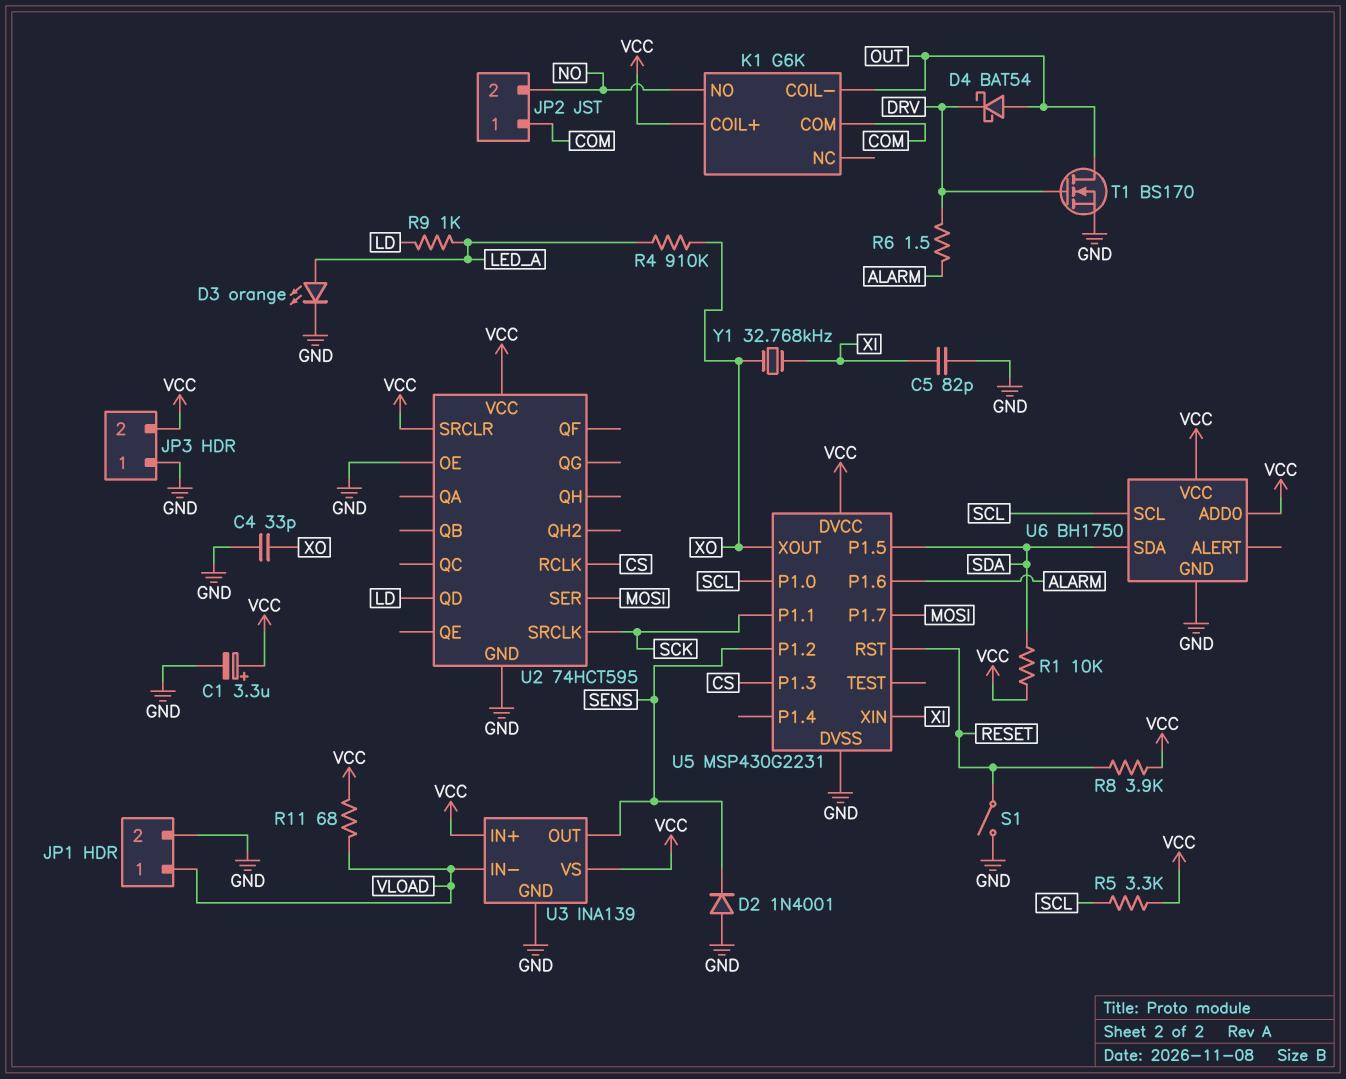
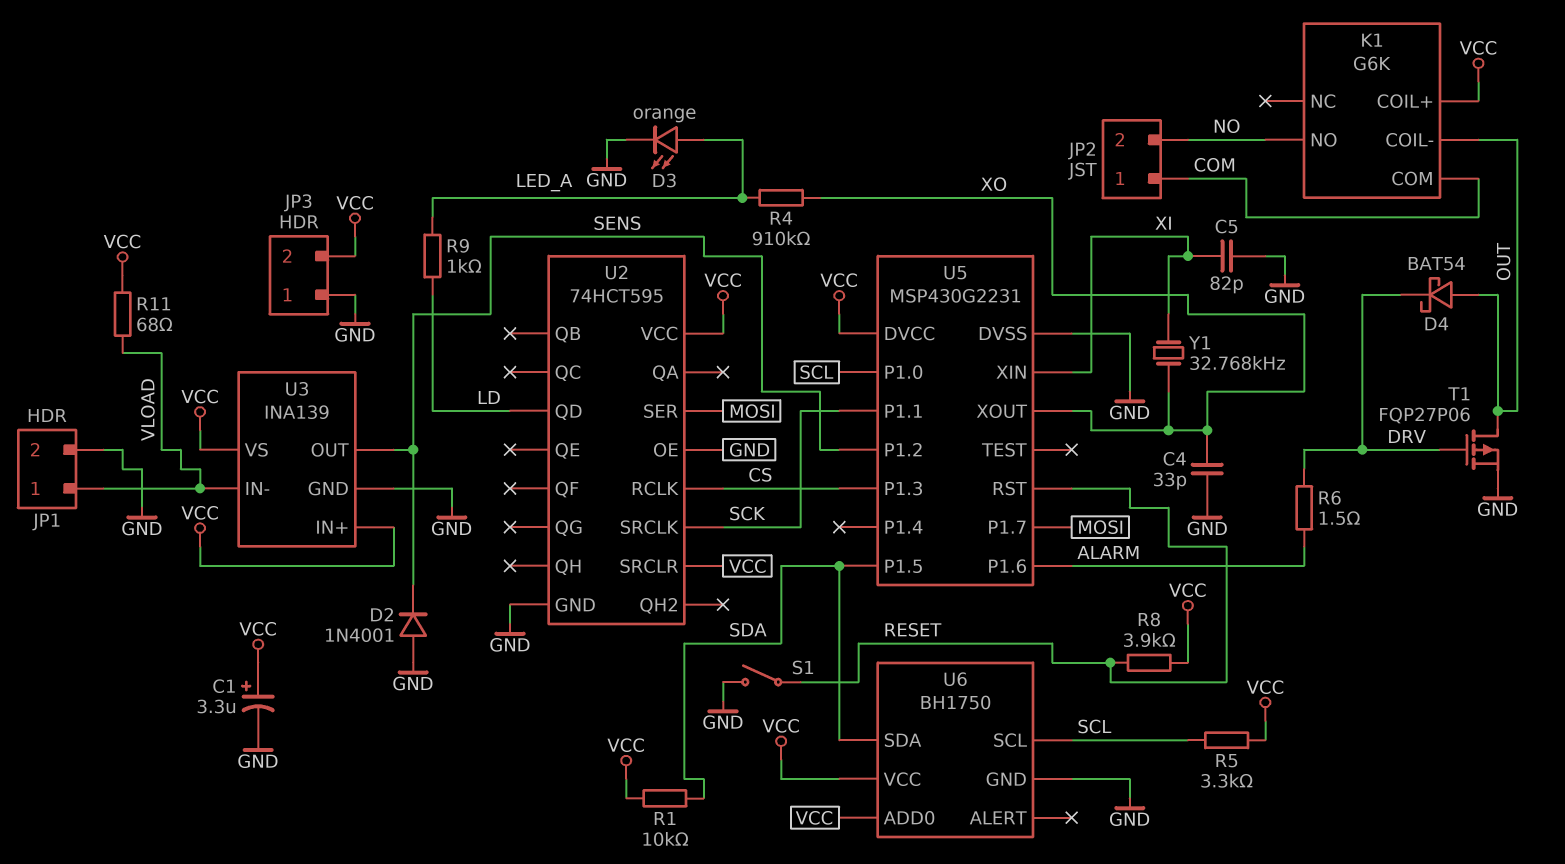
T1: NMOS BS170 (G DRV, D OUT, S GND) -> PMOS FQP27P06 (G DRV, D OUT, S GND)

